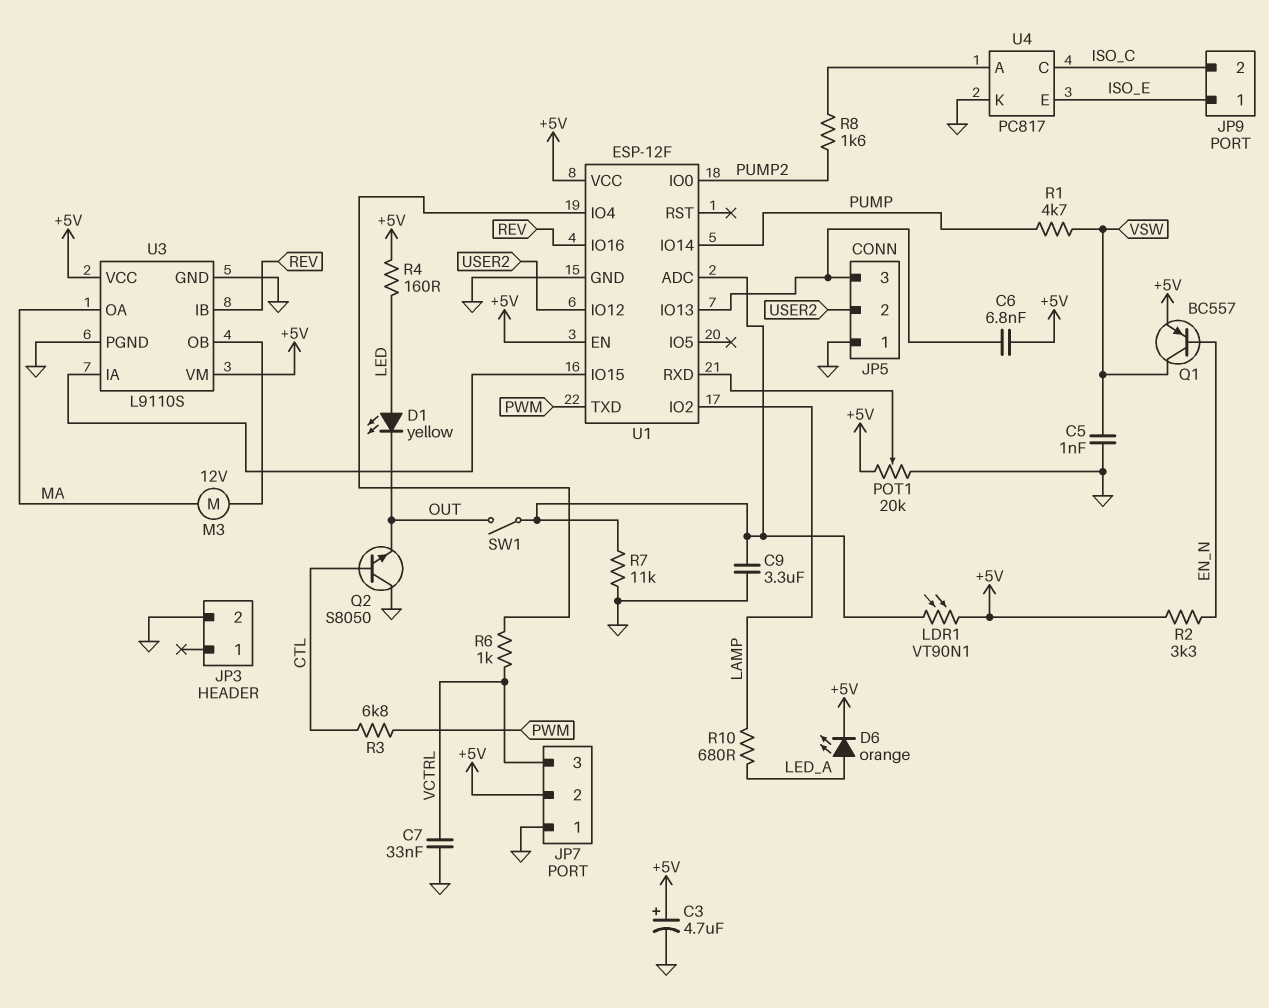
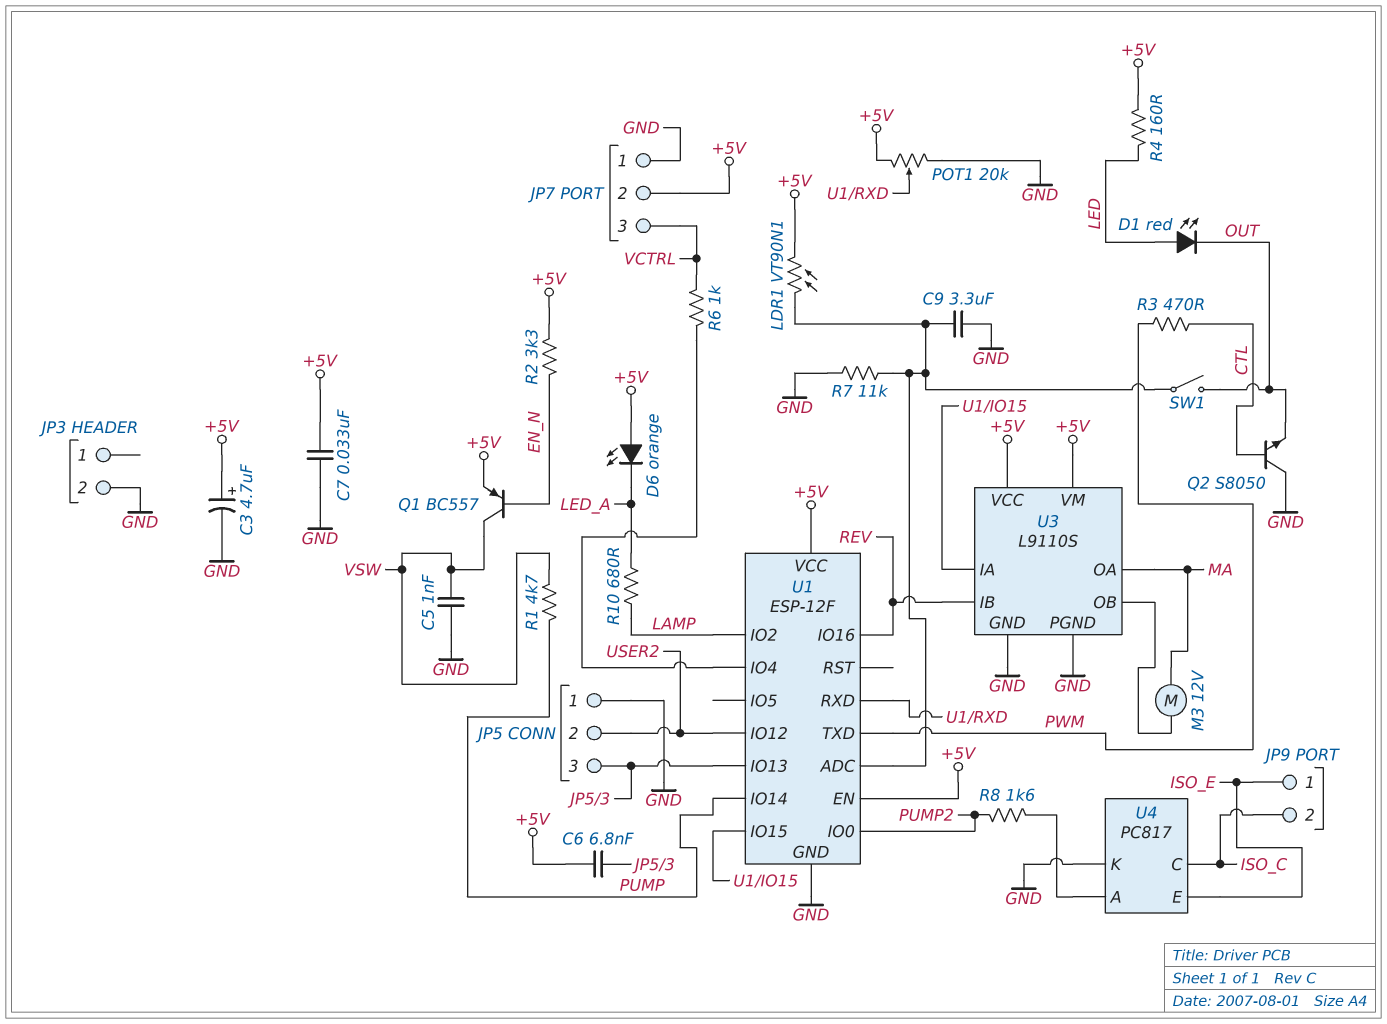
C7: 33nF (GND, VCTRL) -> 33nF (+5V, GND)
D1: LED yellow (A LED, K OUT) -> LED red (A LED, K OUT)
D6: LED orange (A LED_A, K +5V) -> LED orange (A +5V, K LED_A)
R3: 6.8k (CTL, PWM) -> 470 (CTL, PWM)

